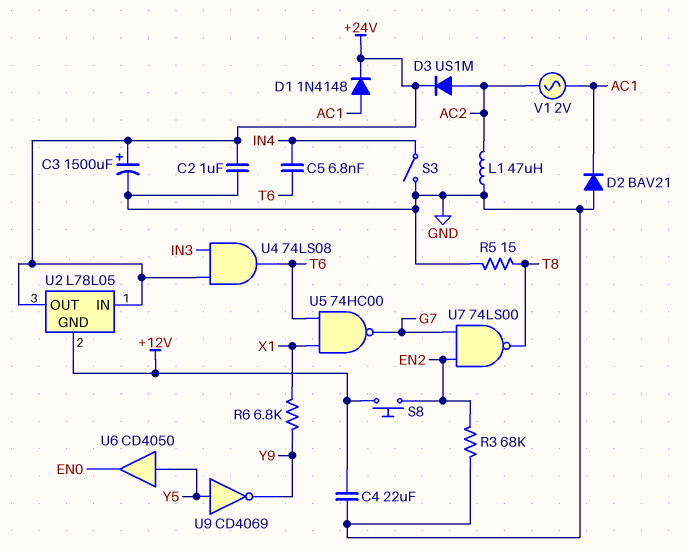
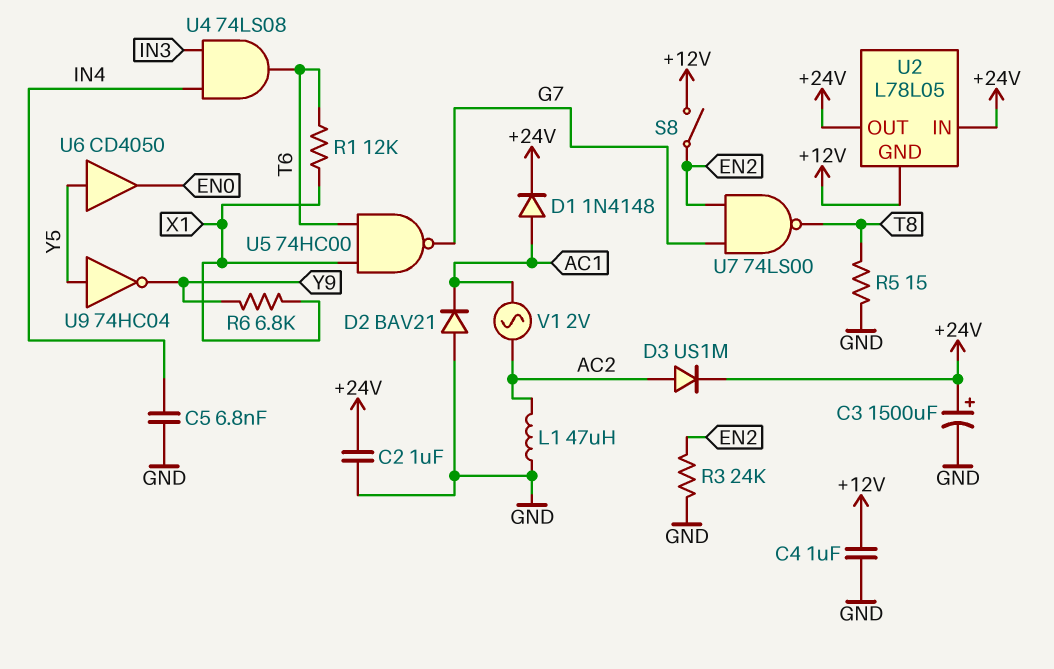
C4: 22uF (+12V, GND) -> 1uF (+12V, GND)
C5: 6.8nF (IN4, T6) -> 6.8nF (GND, IN4)
R1: none -> 12k (T6, X1)
R3: 68k (EN2, GND) -> 24k (EN2, GND)
S3: switch (GND, IN4) -> none
S8: button (+12V, EN2) -> switch (+12V, EN2)
U4: AND 74LS08 (in +24V, in IN3, out T6) -> AND 74LS08 (in IN3, in IN4, out T6)
U9: NOT CD4069 (in Y5, out Y9) -> NOT 74HC04 (in Y5, out Y9)

